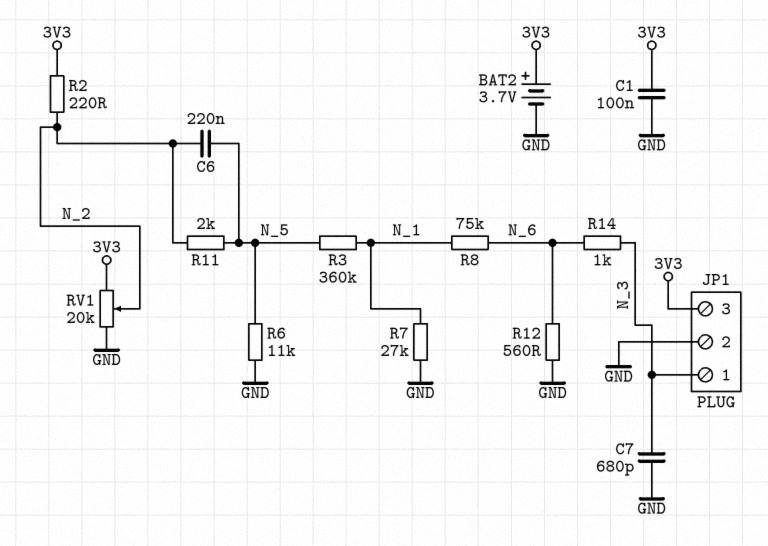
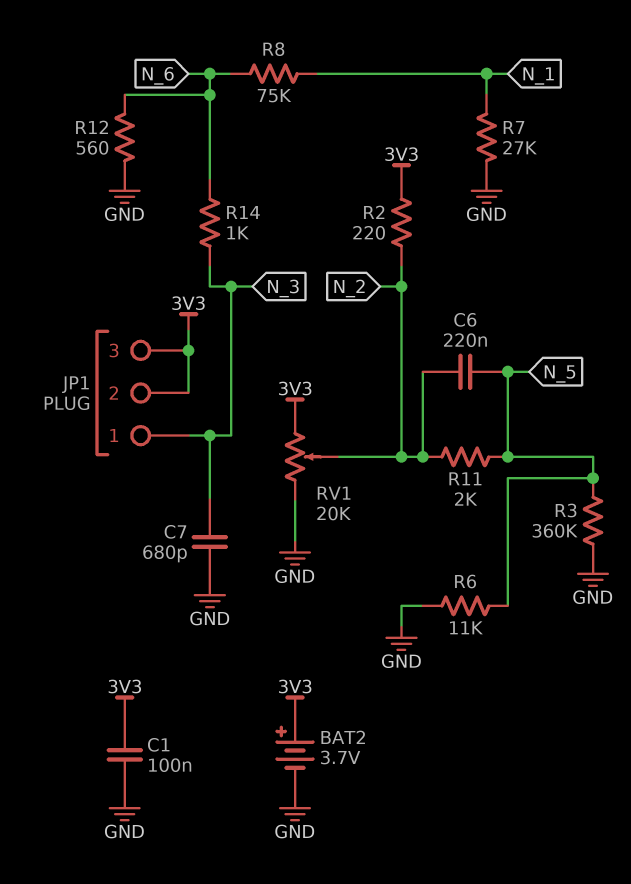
JP1 pin 2: GND -> 3V3
R3: 360k (N_1, N_5) -> 360k (GND, N_5)

